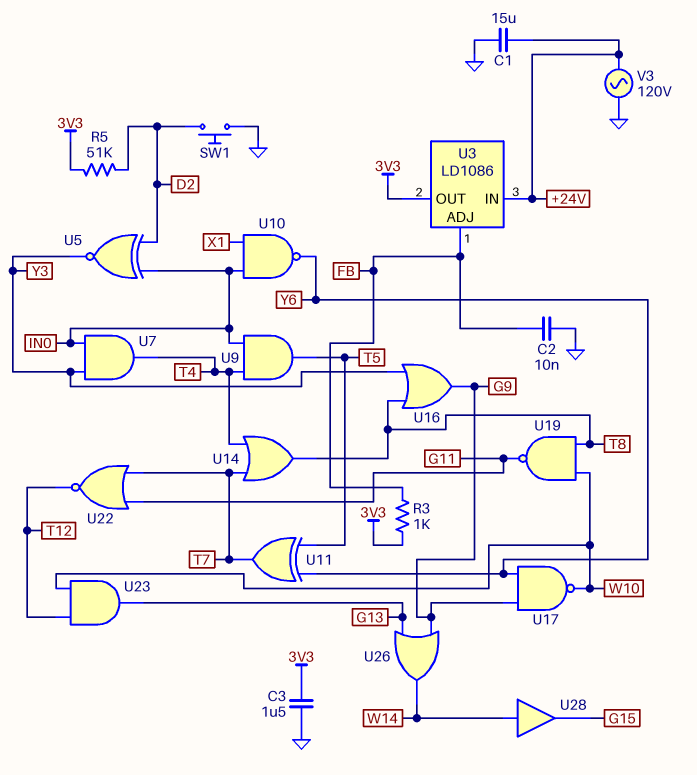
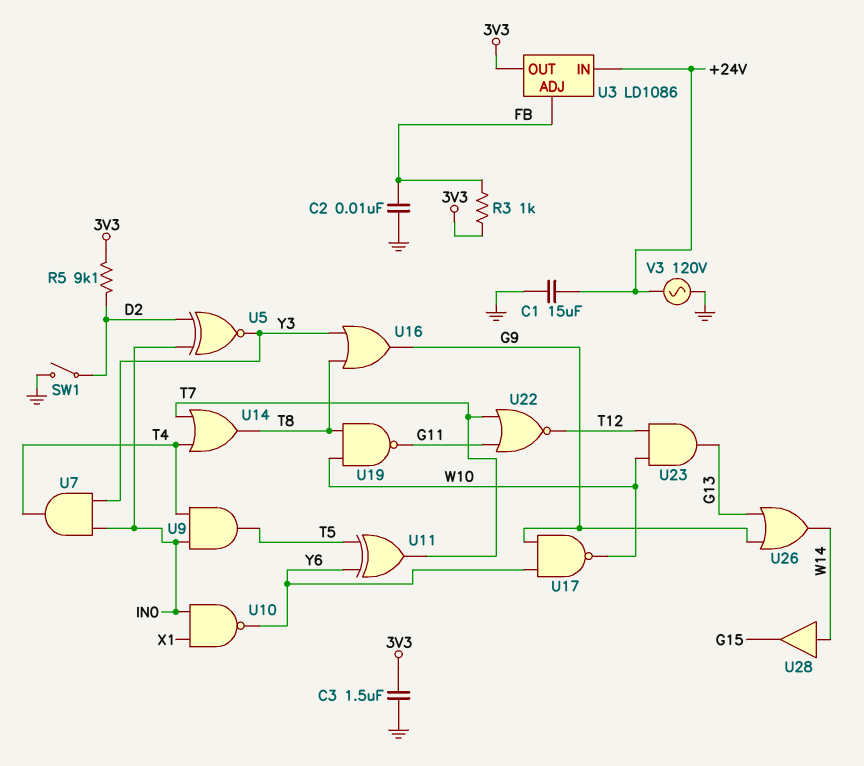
R5: 51k (3V3, D2) -> 9.1k (3V3, D2)
SW1: button (D2, GND) -> switch (D2, GND)

